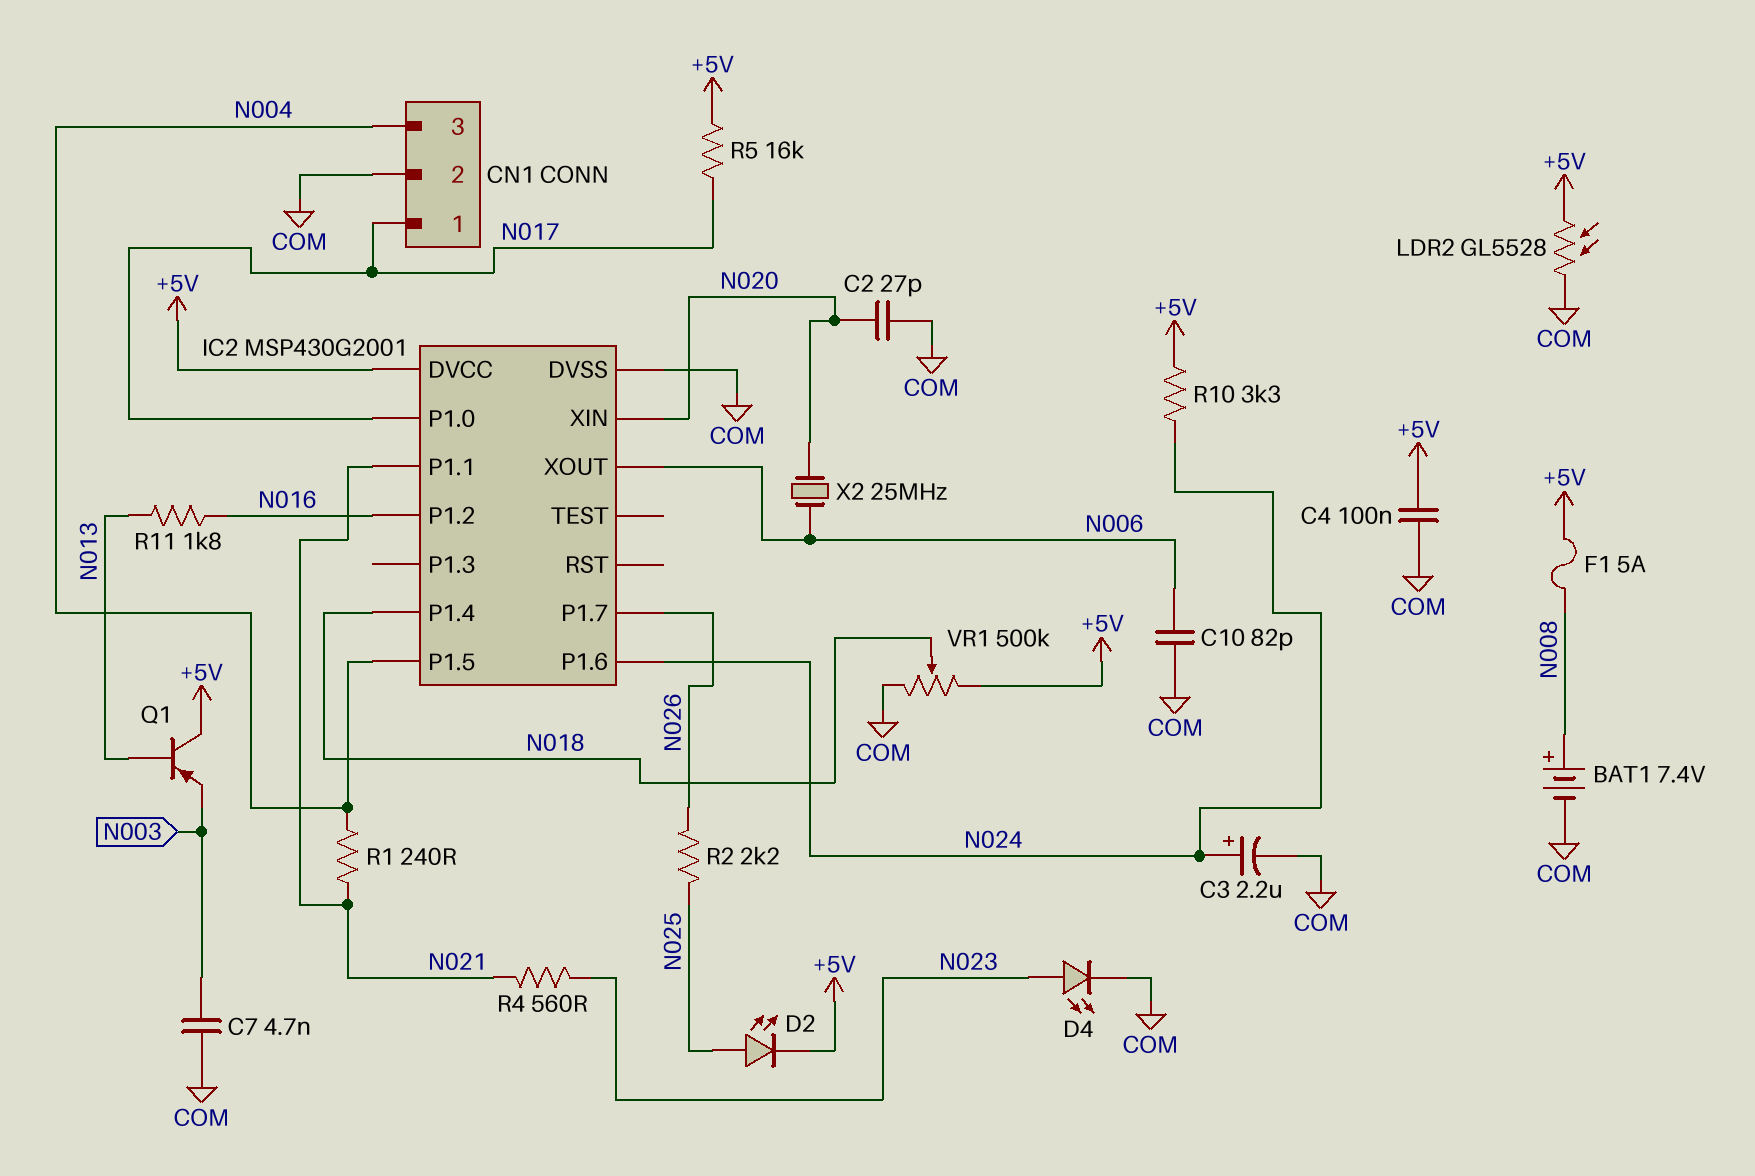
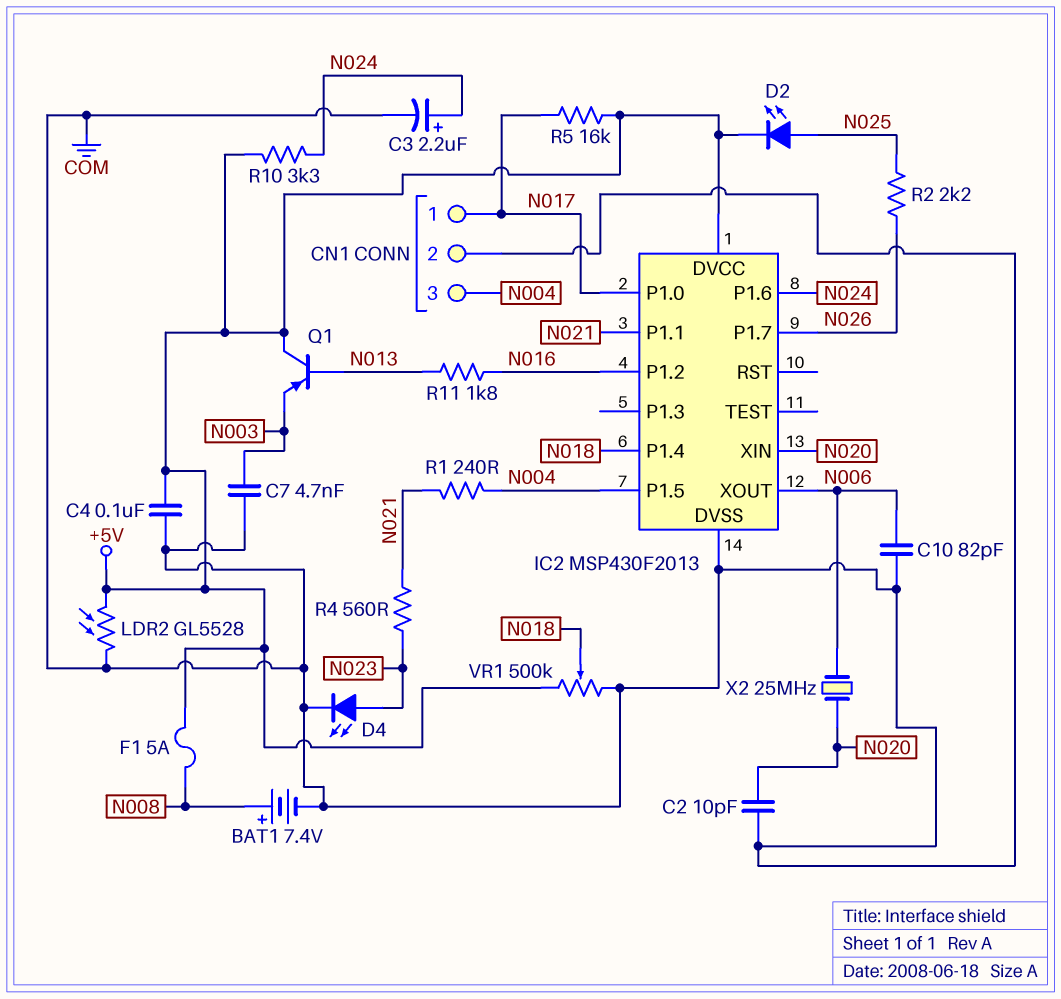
C2: 27pF (COM, N020) -> 10pF (COM, N020)
IC2: MSP430G2001 -> MSP430F2013

